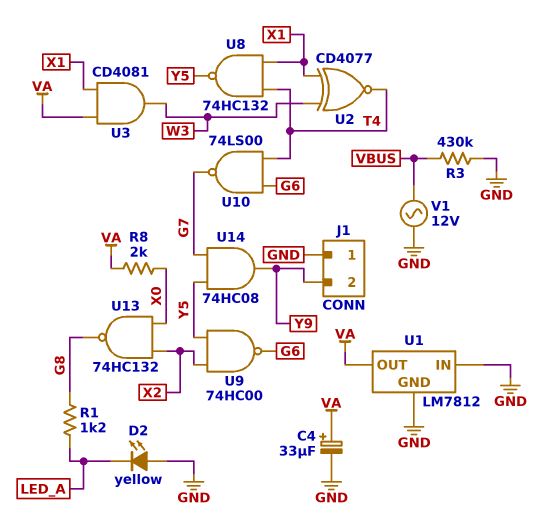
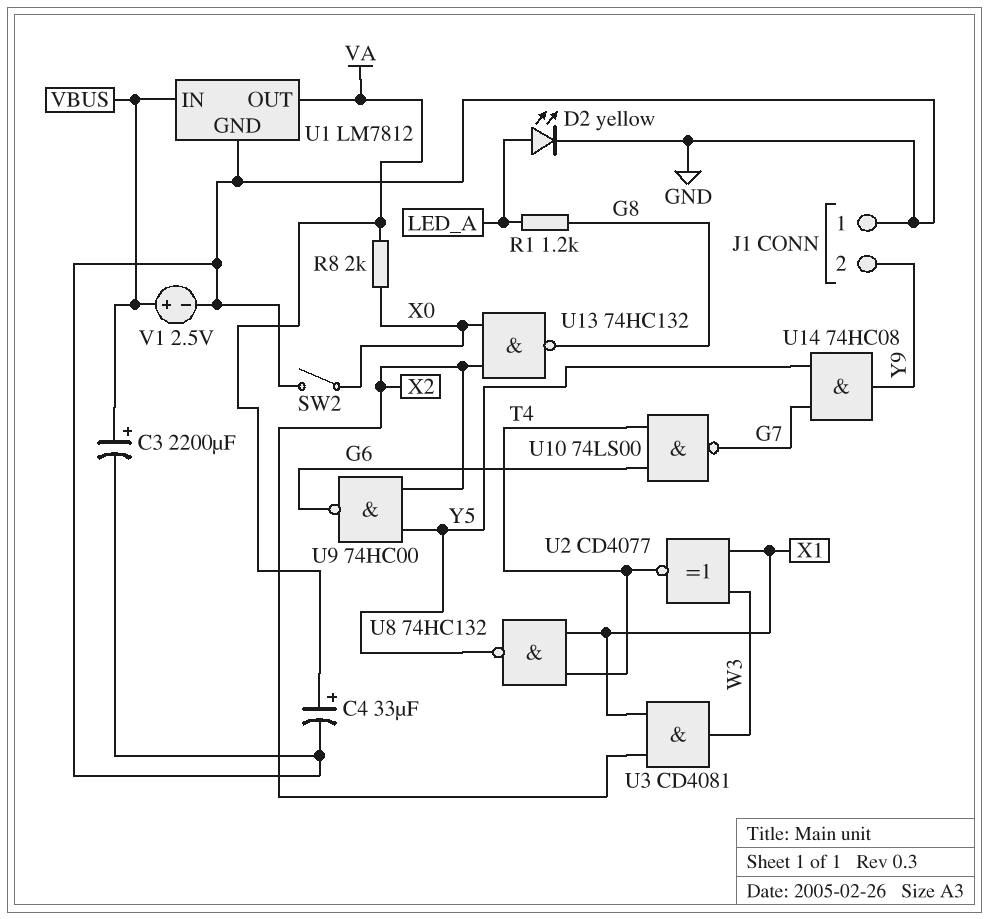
C3: none -> 2200uF (plus VBUS, minus GND)
D2: LED yellow (A GND, K LED_A) -> LED yellow (A LED_A, K GND)
R3: 430k (GND, VBUS) -> none
SW2: none -> switch (GND, X0)
U1 pin IN: GND -> VBUS
U3: AND CD4081 (in VA, in X1, out W3) -> AND CD4081 (in X1, in X2, out W3)
V1: AC 12V (GND, VBUS) -> 2.5V (plus VBUS, minus GND)

